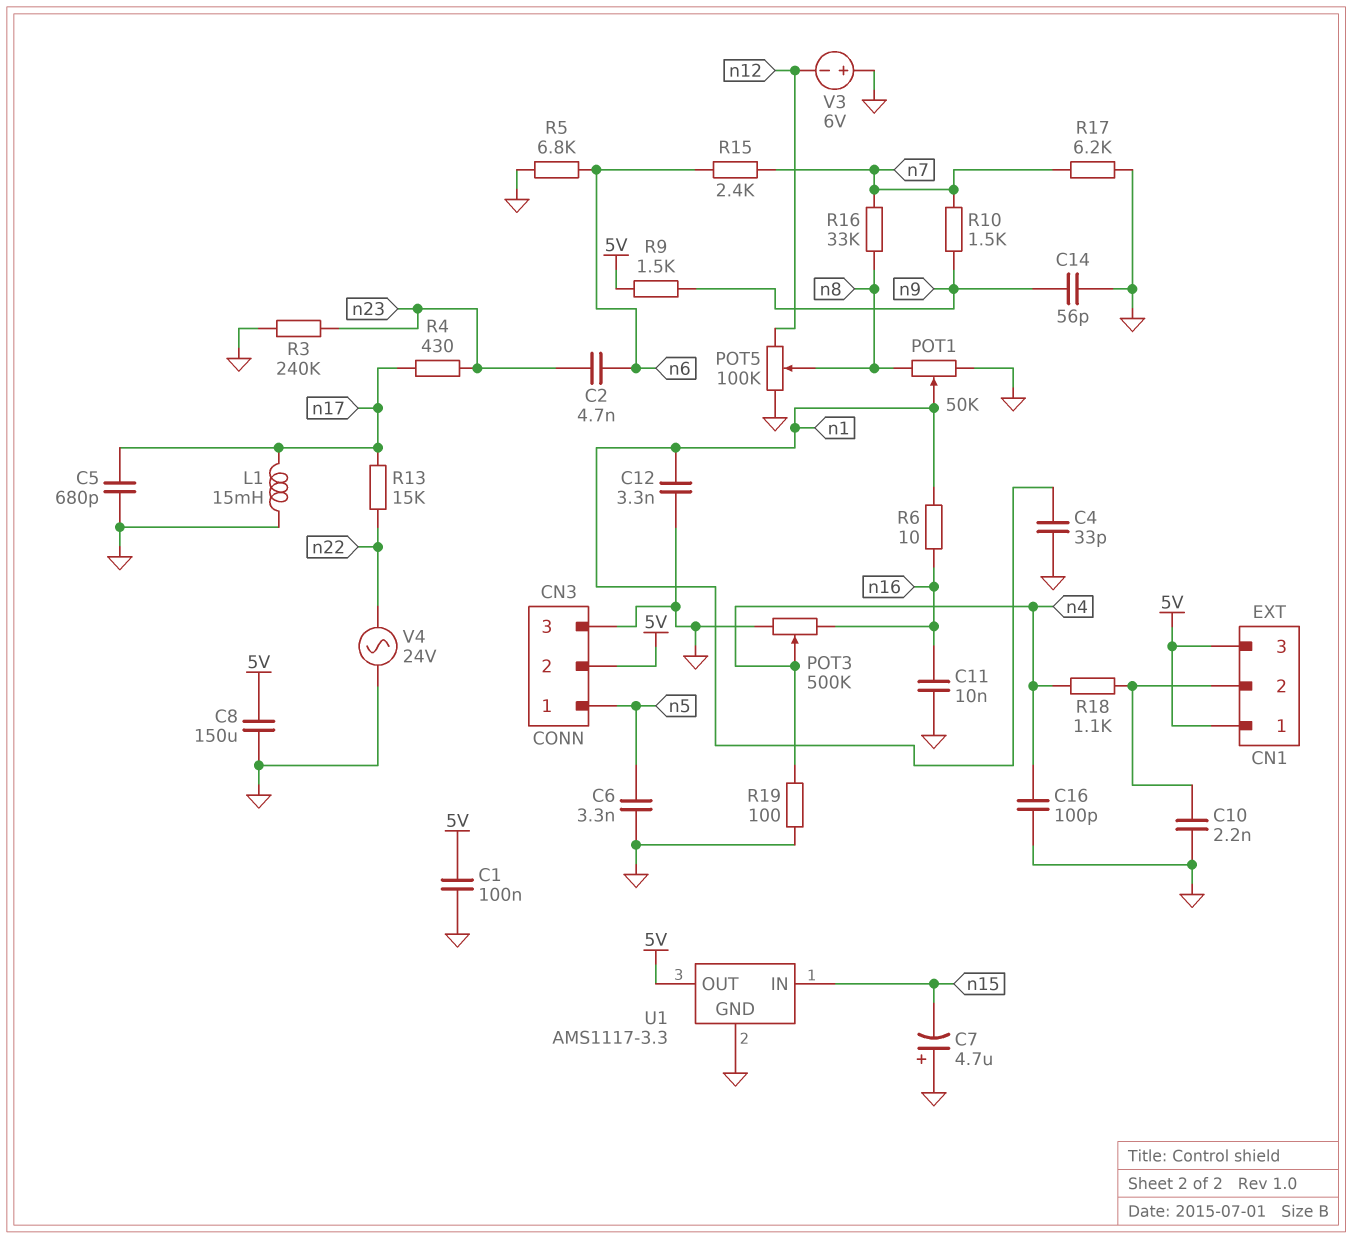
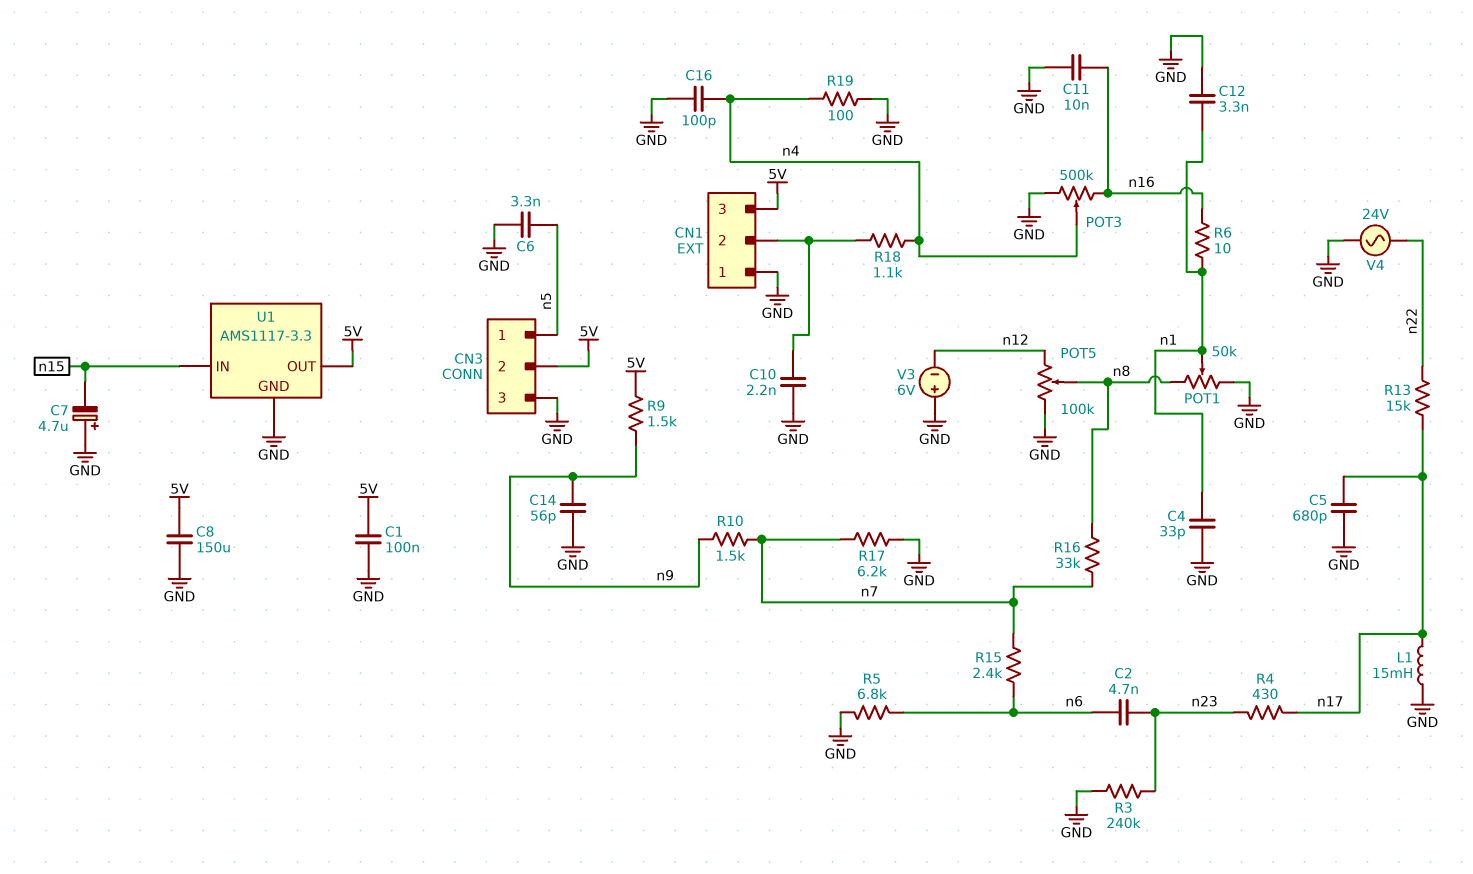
CN1 pin 1: 5V -> GND

